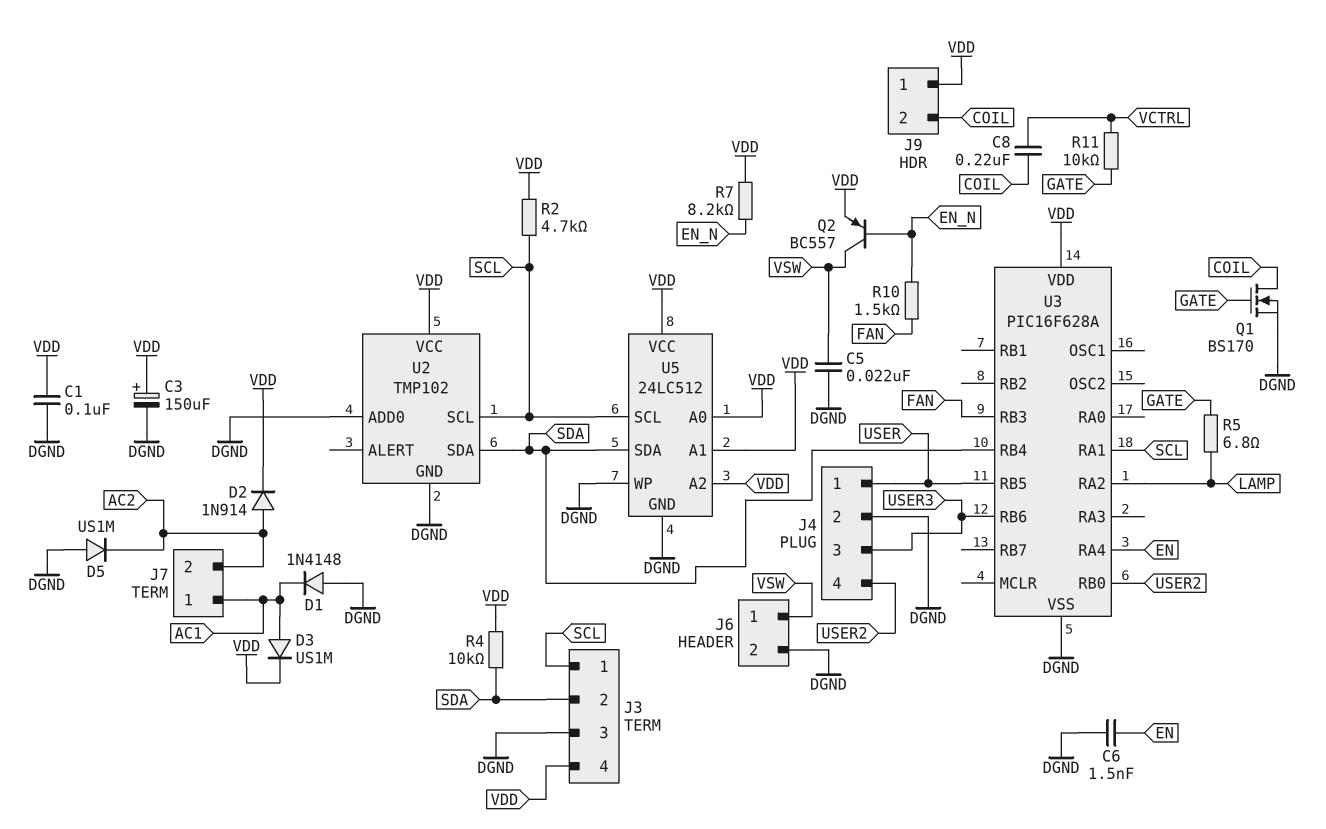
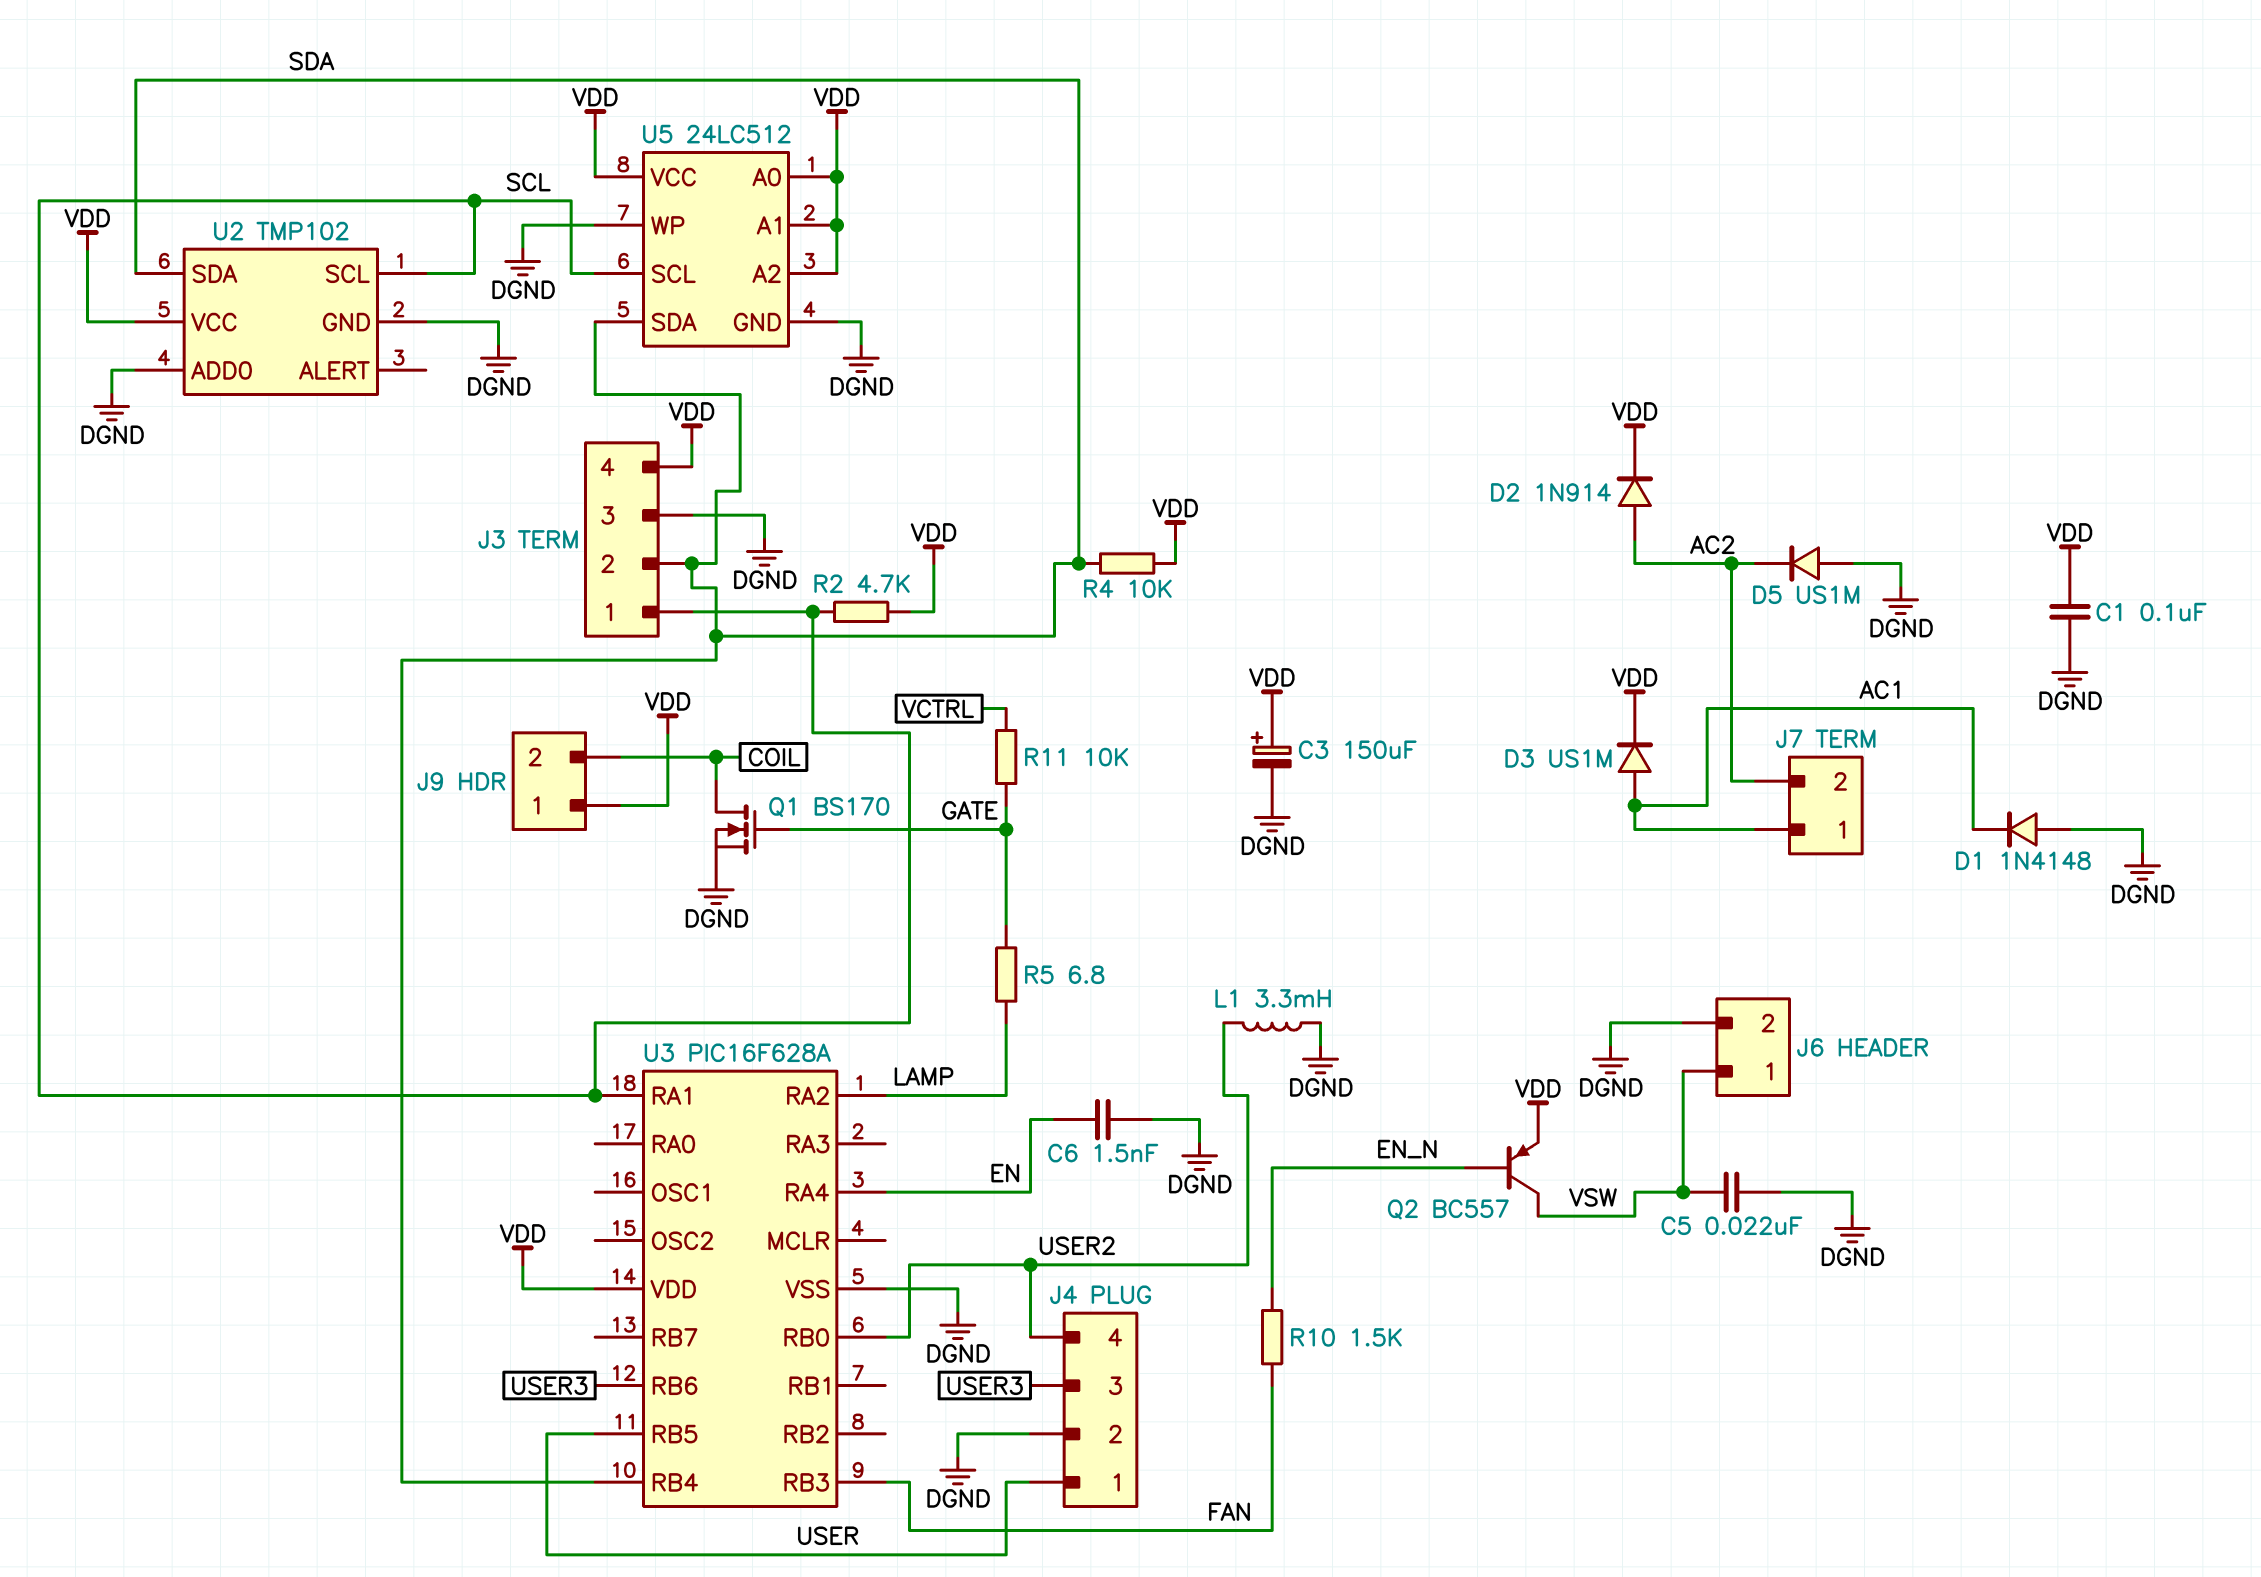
C8: 220nF (COIL, VCTRL) -> none
L1: none -> 3.3mH (DGND, USER2)
R7: 8.2k (EN_N, VDD) -> none

